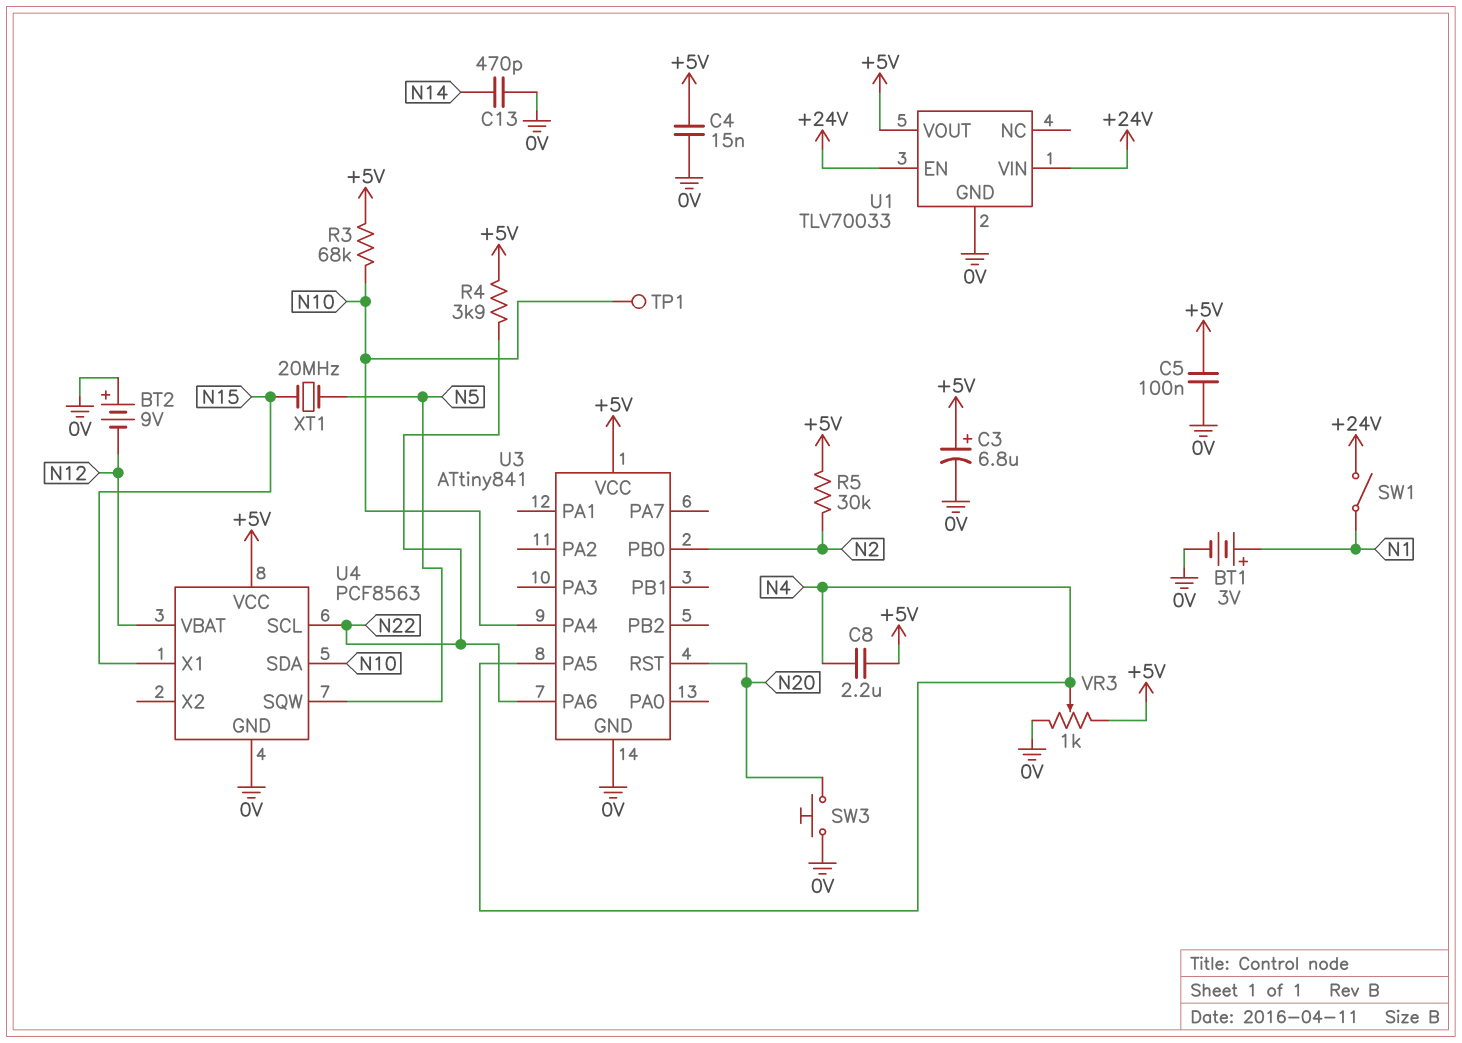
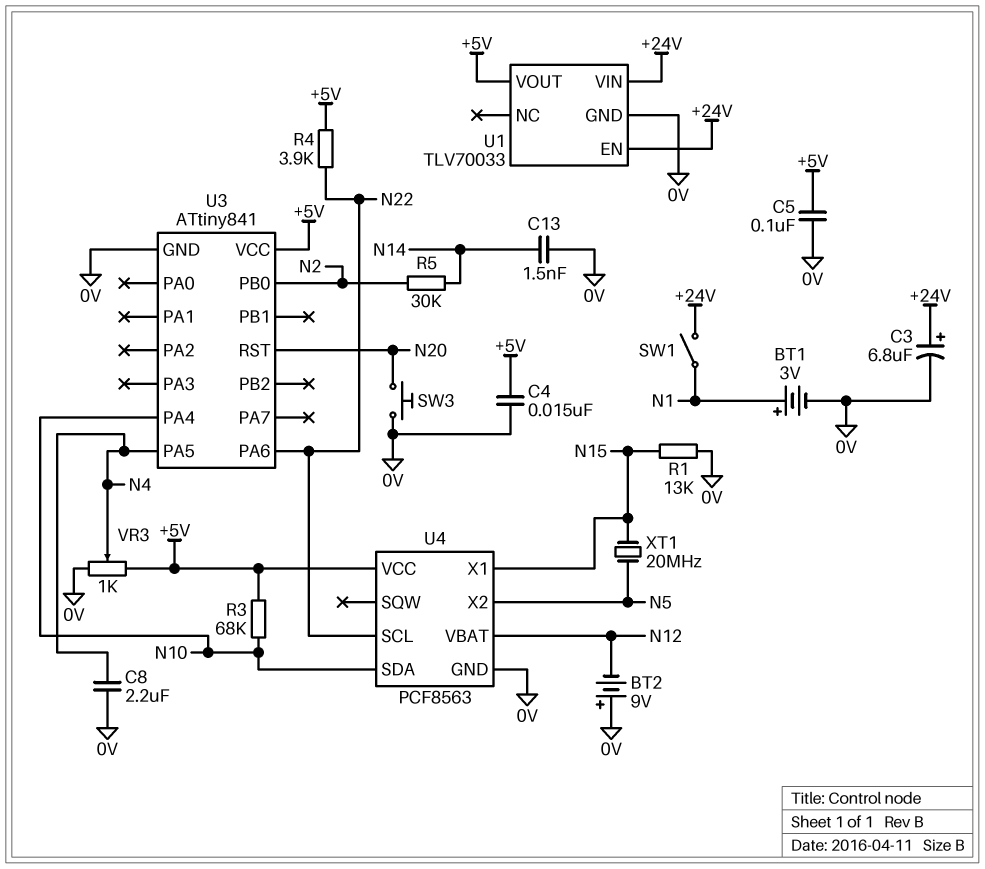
C3: 6.8uF (plus +5V, minus 0V) -> 6.8uF (plus +24V, minus 0V)
C8: 2.2uF (+5V, N4) -> 2.2uF (0V, N4)
C13: 470pF (0V, N14) -> 1.5nF (0V, N14)
R1: none -> 13k (0V, N15)
R5: 30k (+5V, N2) -> 30k (N2, N14)
TP1: test point (N10) -> none
U4 pin SQW: N5 -> none
U4 pin X2: none -> N5

